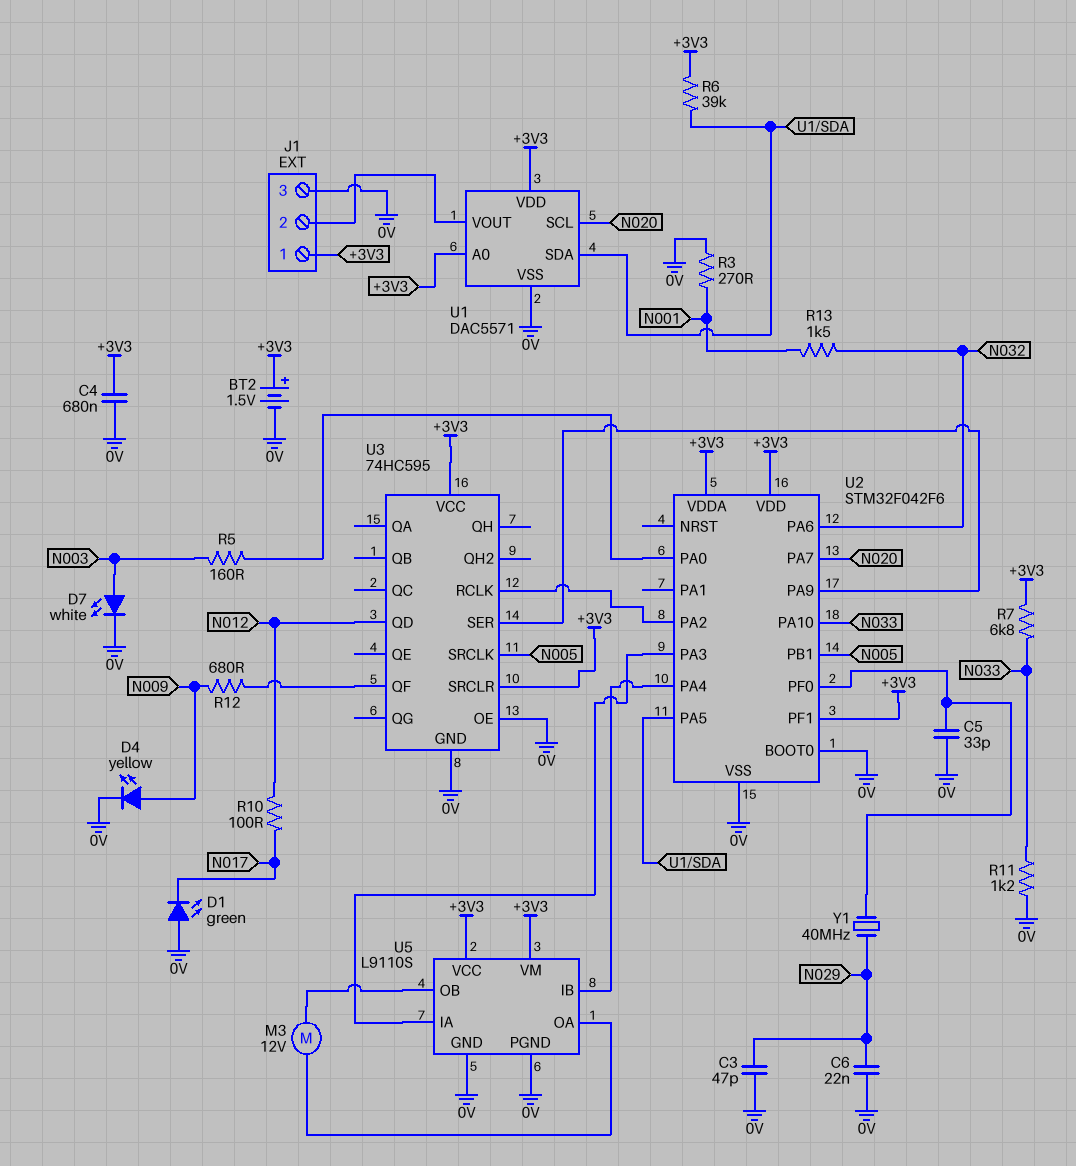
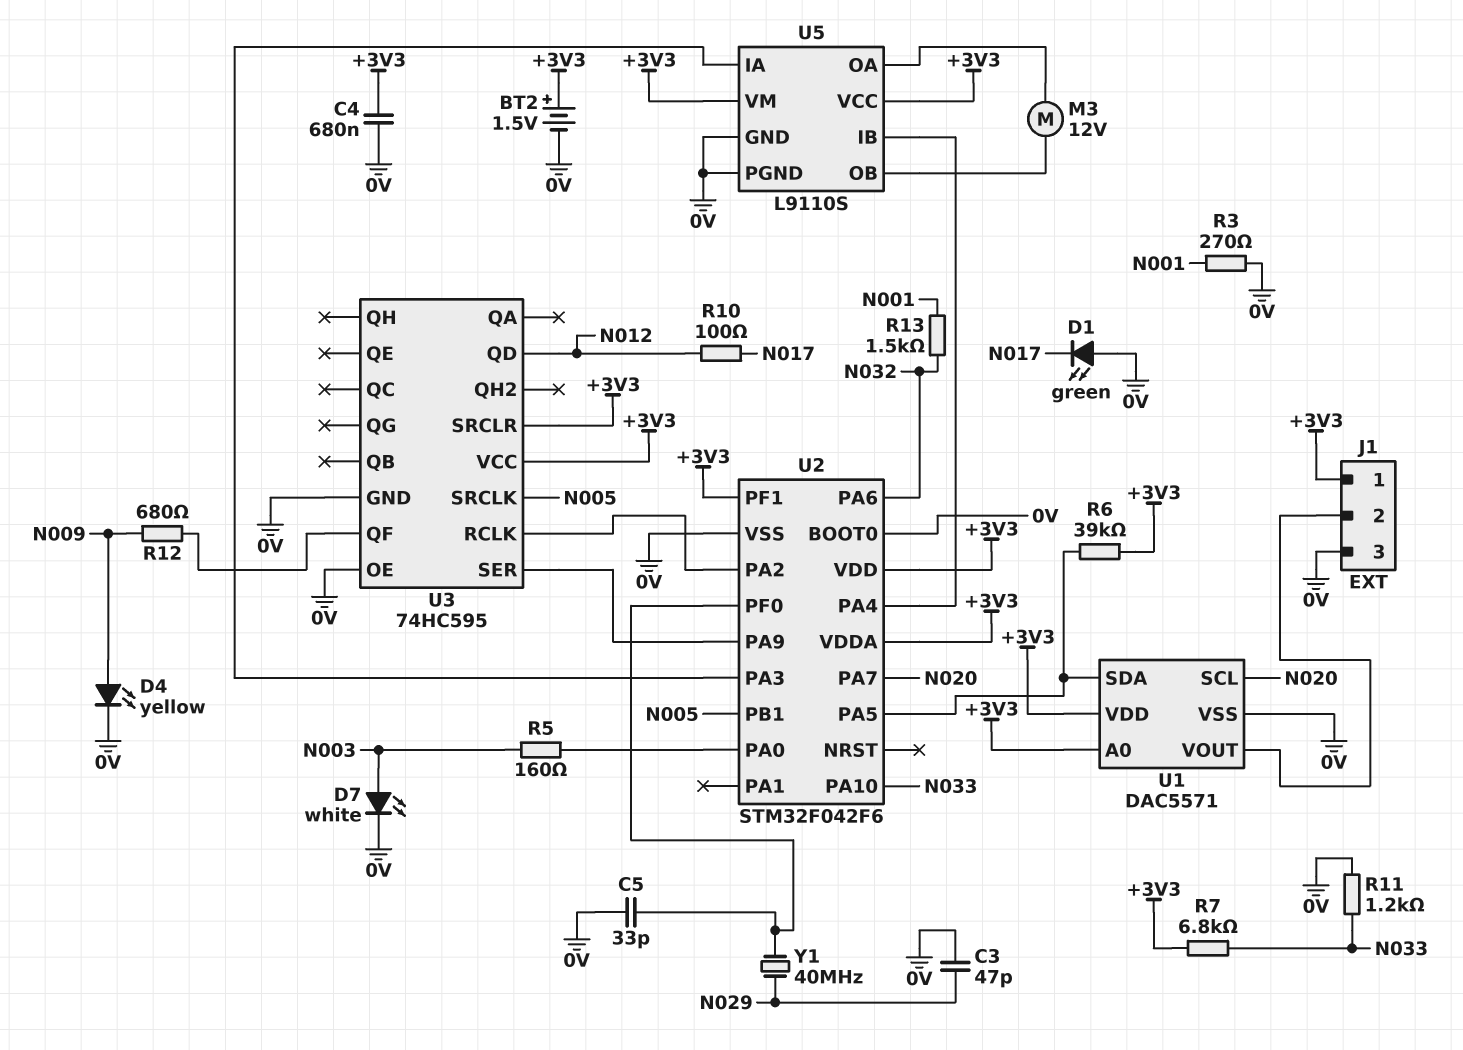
C6: 22nF (0V, N029) -> none

